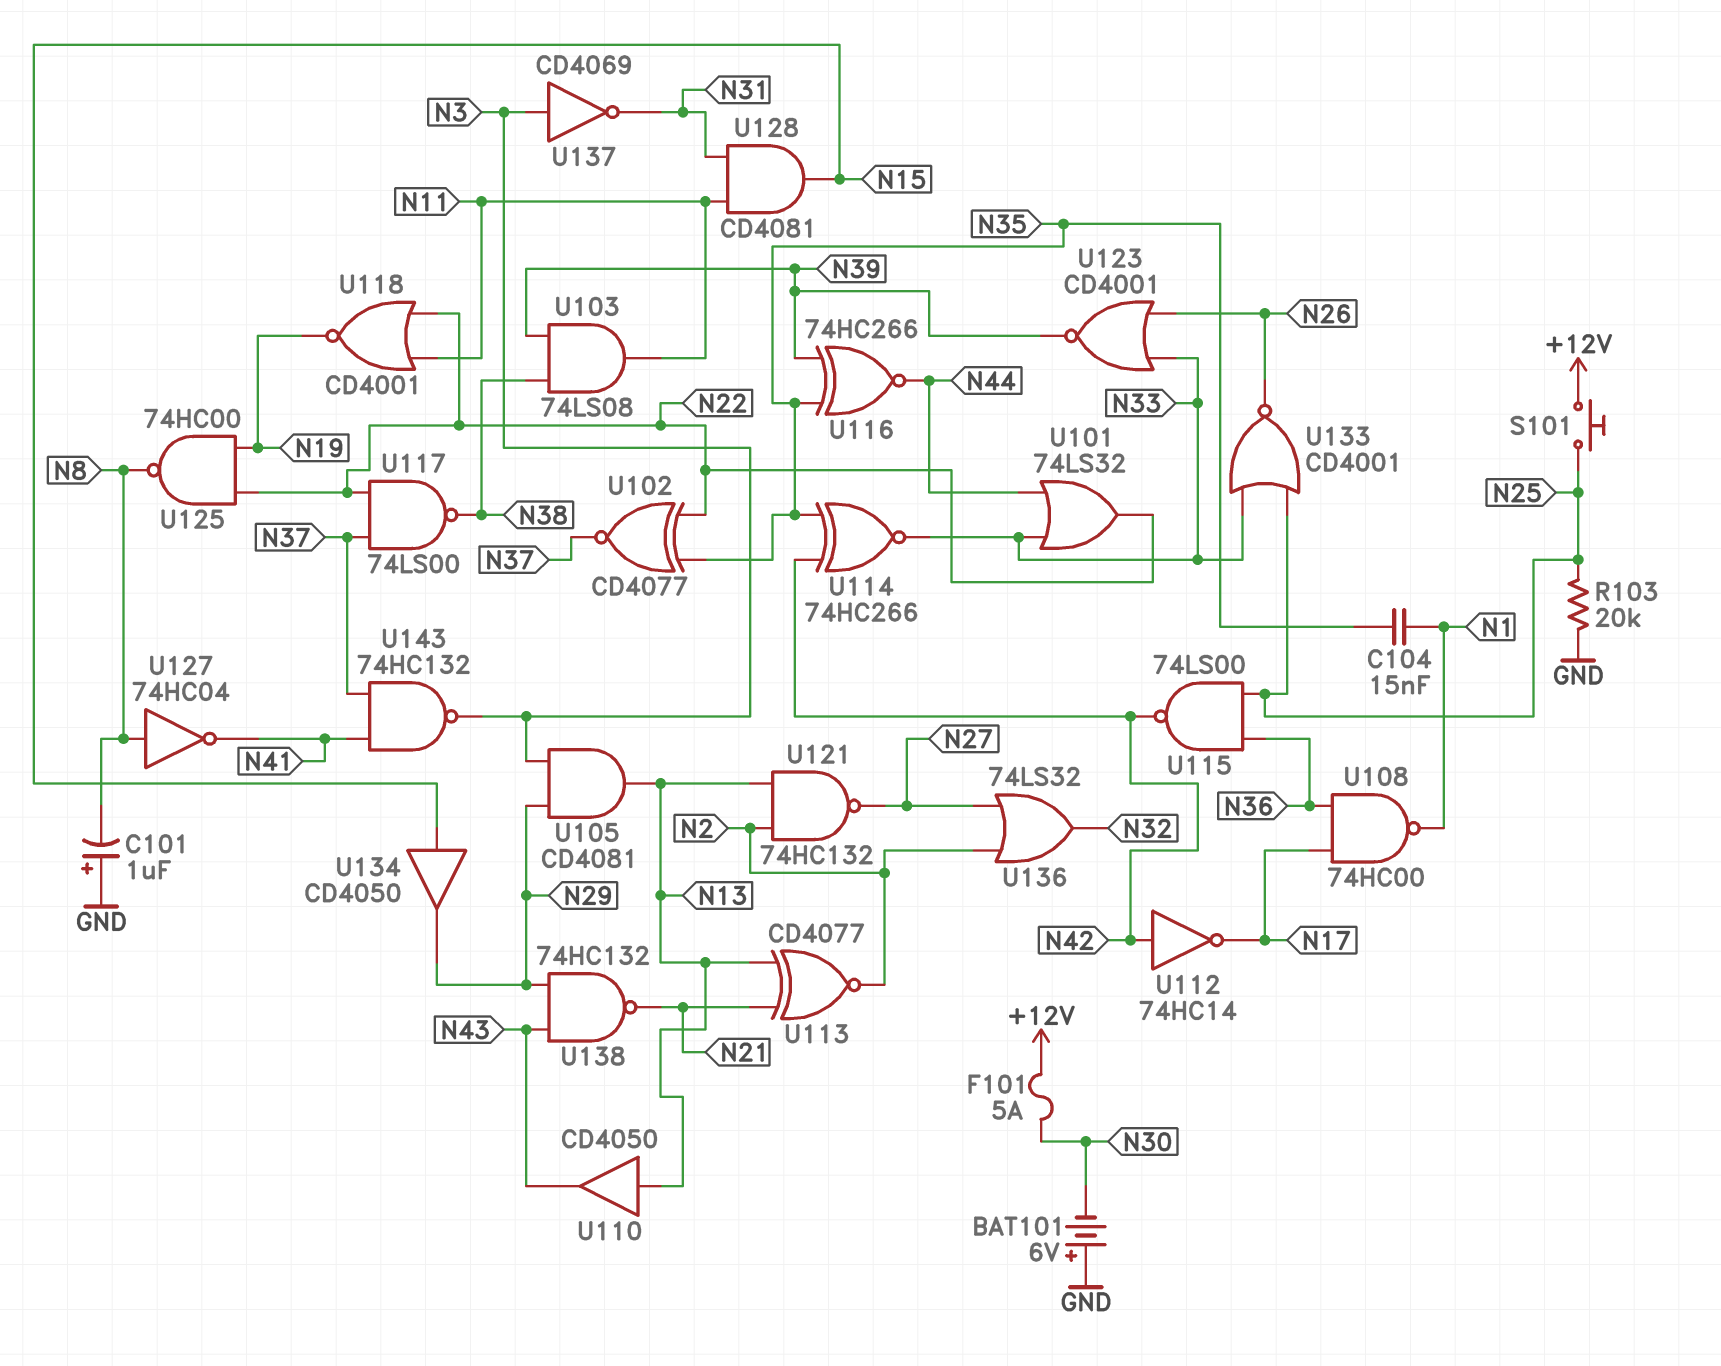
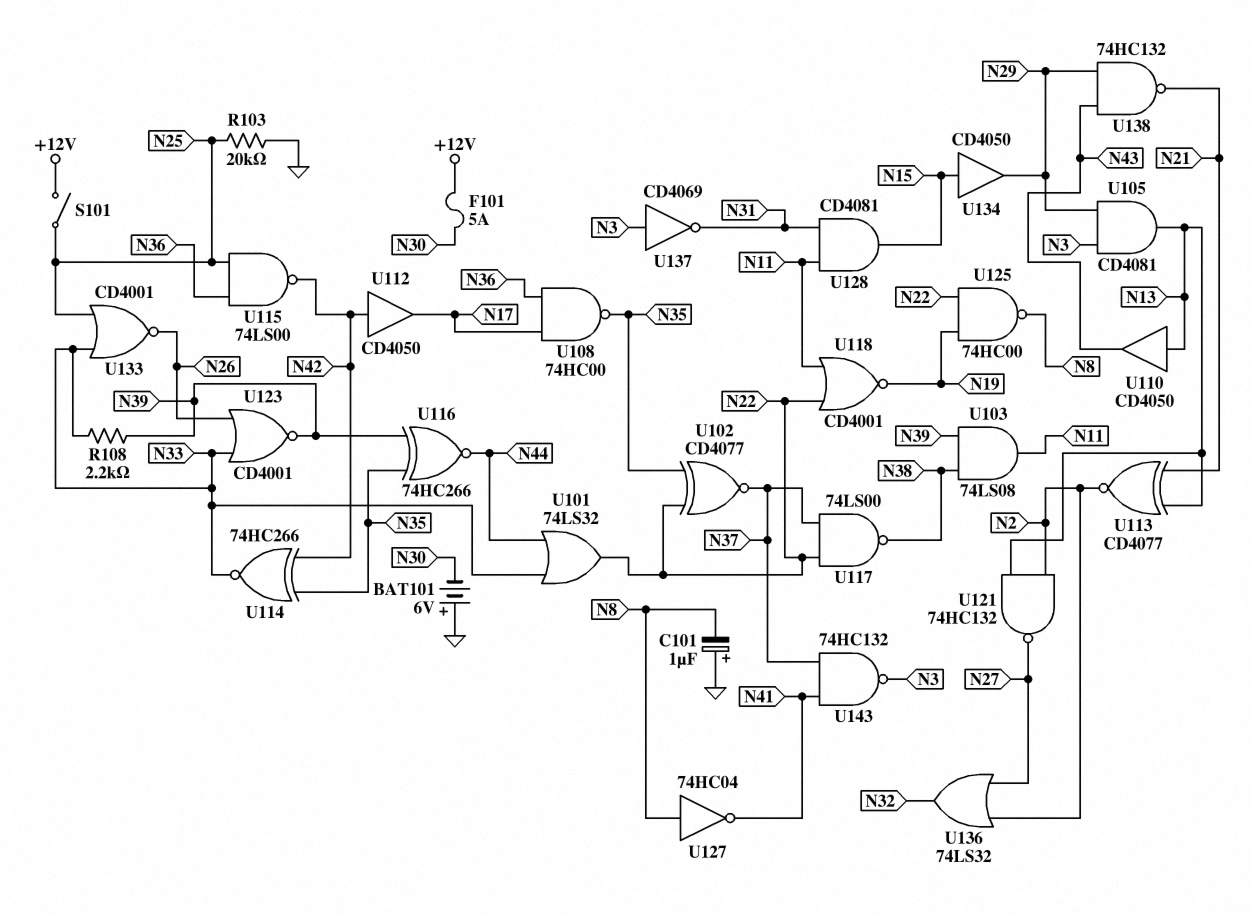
C104: 15nF (N1, N35) -> none
R108: none -> 2.2k (N33, N39)
S101: button (+12V, N25) -> switch (+12V, N25)
U108: NAND 74HC00 (in N17, in N36, out N1) -> NAND 74HC00 (in N17, in N36, out N35)
U112: NOT 74HC14 (in N42, out N17) -> buffer CD4050 (in N42, out N17)

